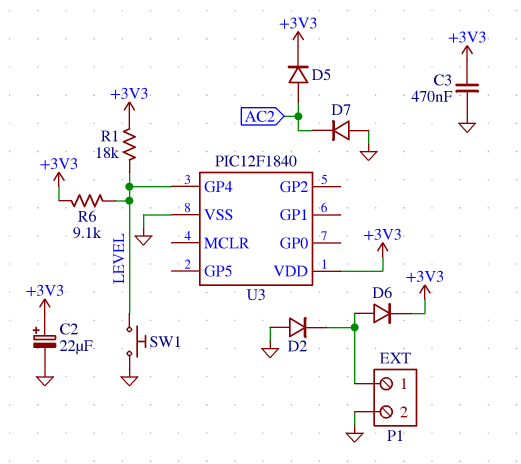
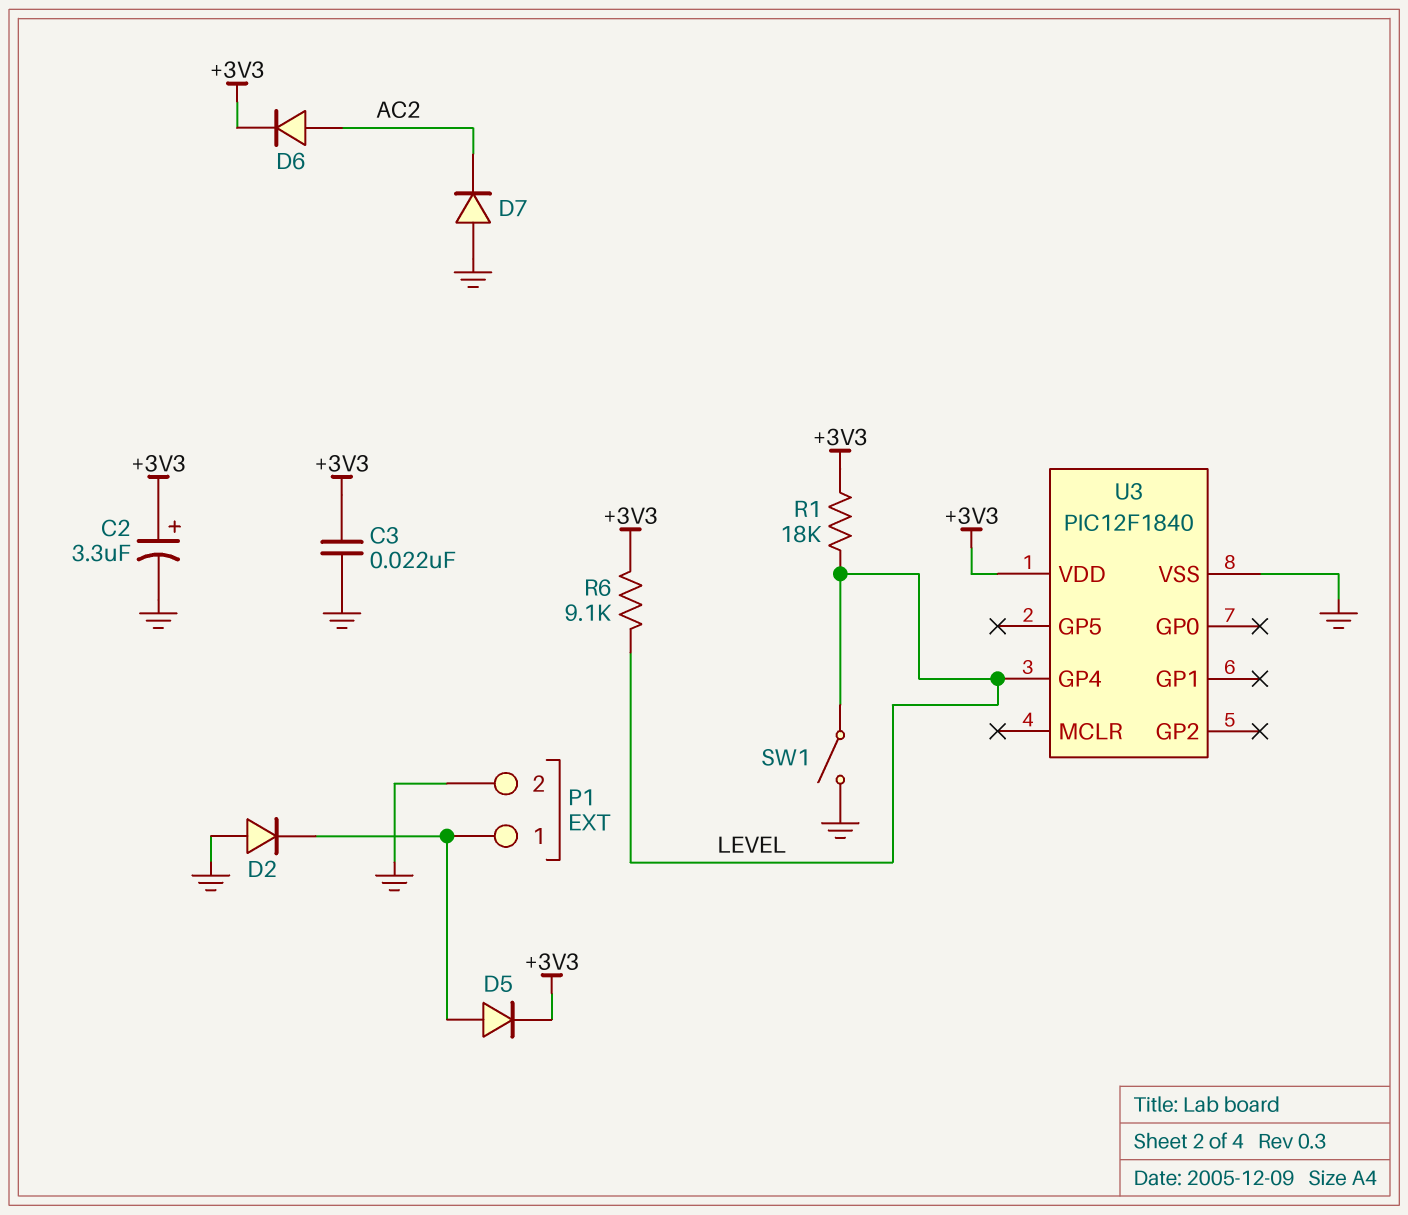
C2: 22uF (plus +3V3, minus GND) -> 3.3uF (plus +3V3, minus GND)
C3: 470nF (+3V3, GND) -> 22nF (+3V3, GND)
D5: diode (A AC2, K +3V3) -> diode (A P1/1, K +3V3)
D6: diode (A P1/1, K +3V3) -> diode (A AC2, K +3V3)
SW1: button (GND, LEVEL) -> switch (GND, LEVEL)

